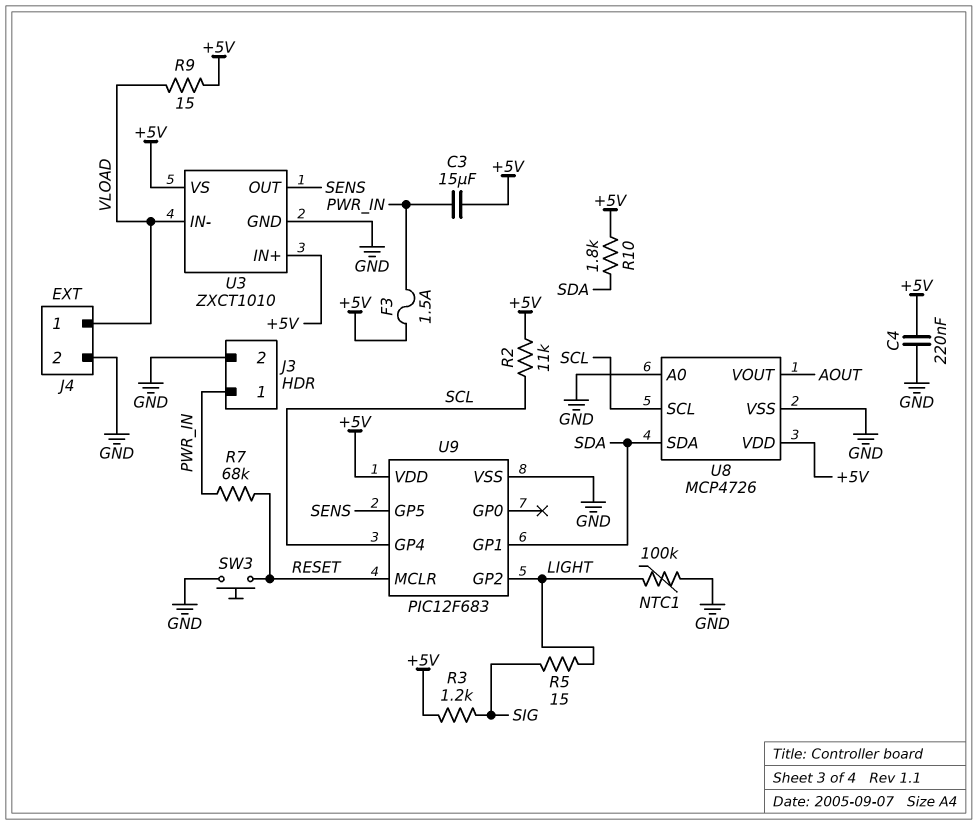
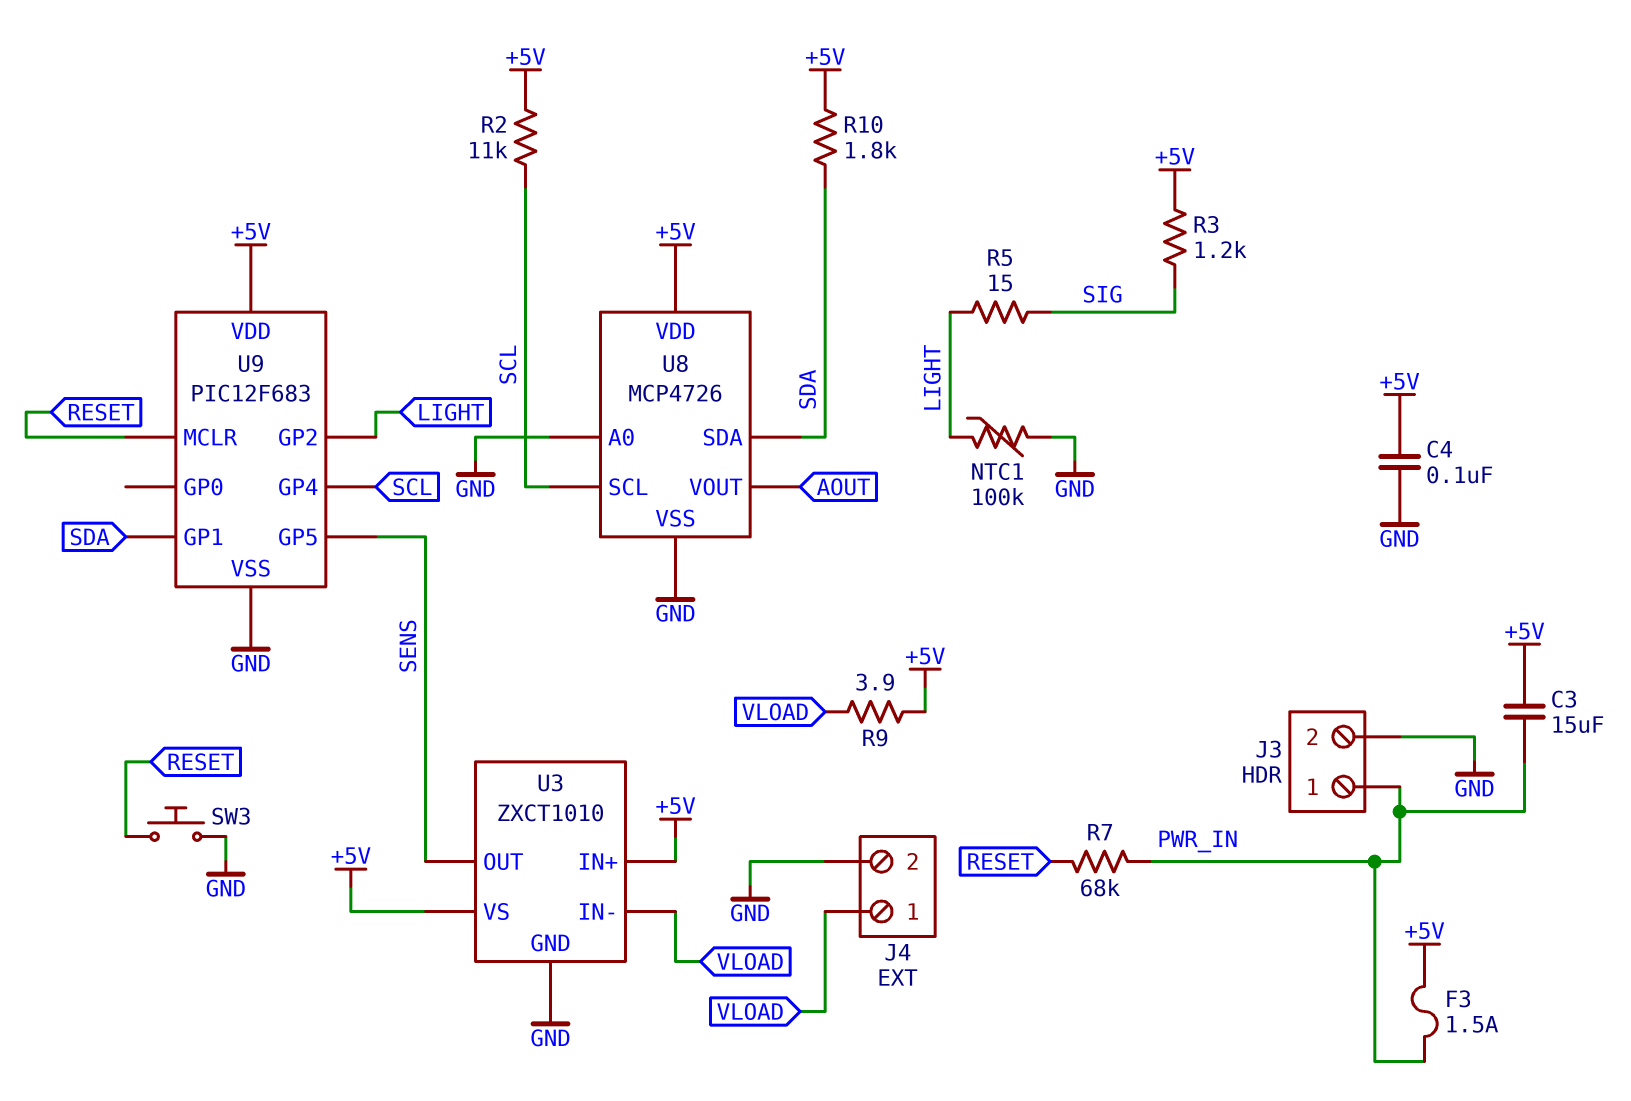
C4: 220nF (+5V, GND) -> 100nF (+5V, GND)
R9: 15 (+5V, VLOAD) -> 3.9 (+5V, VLOAD)

